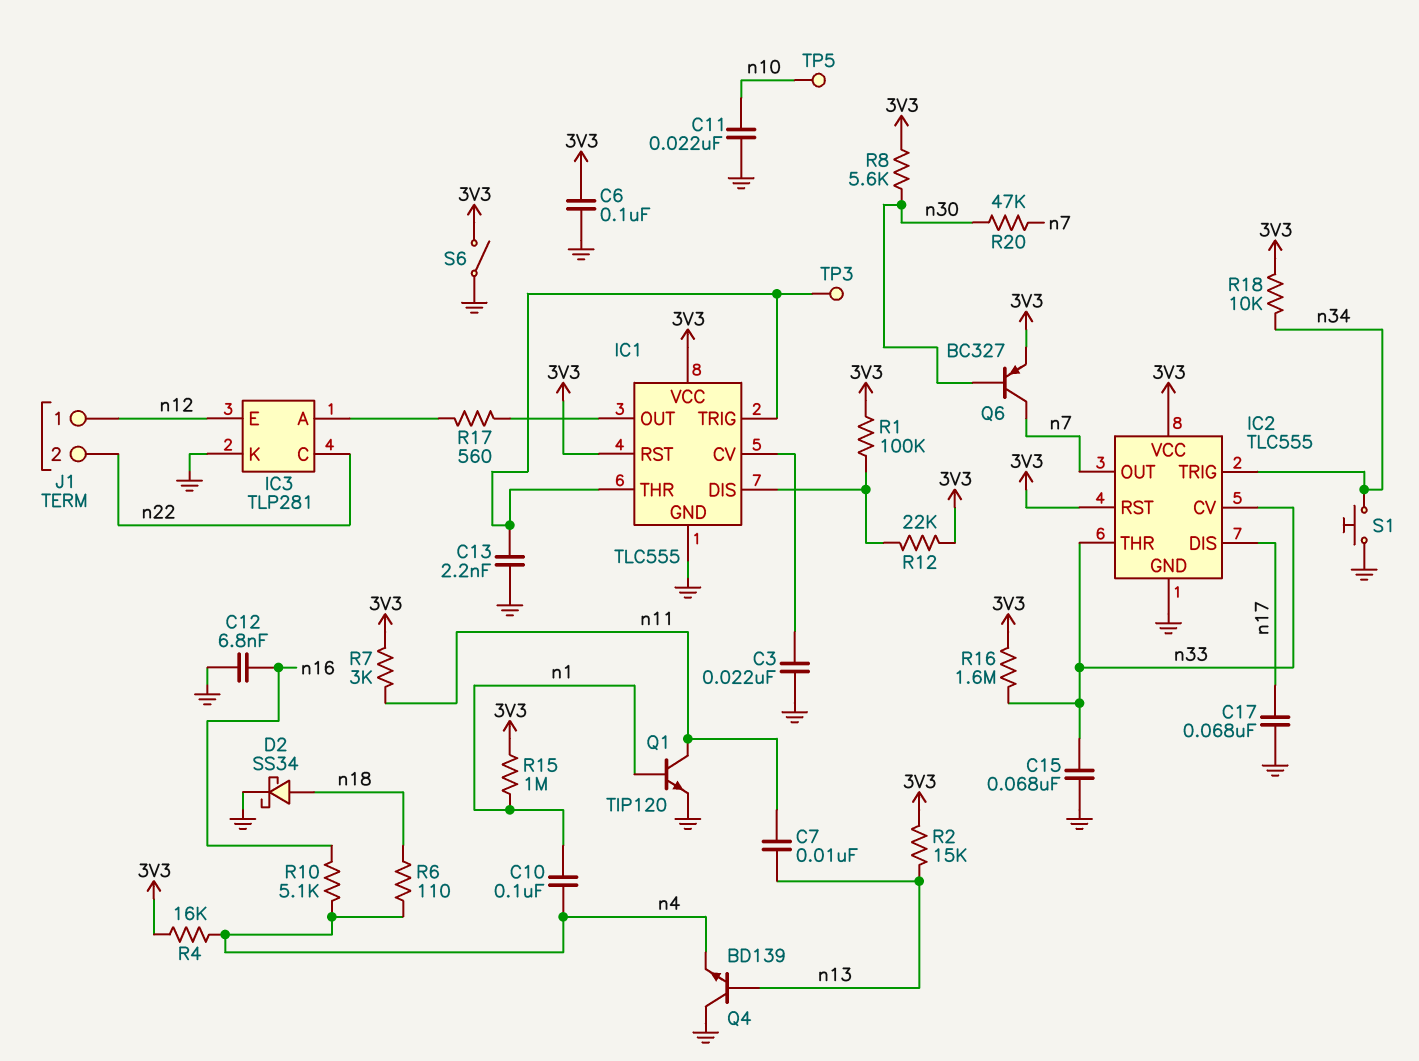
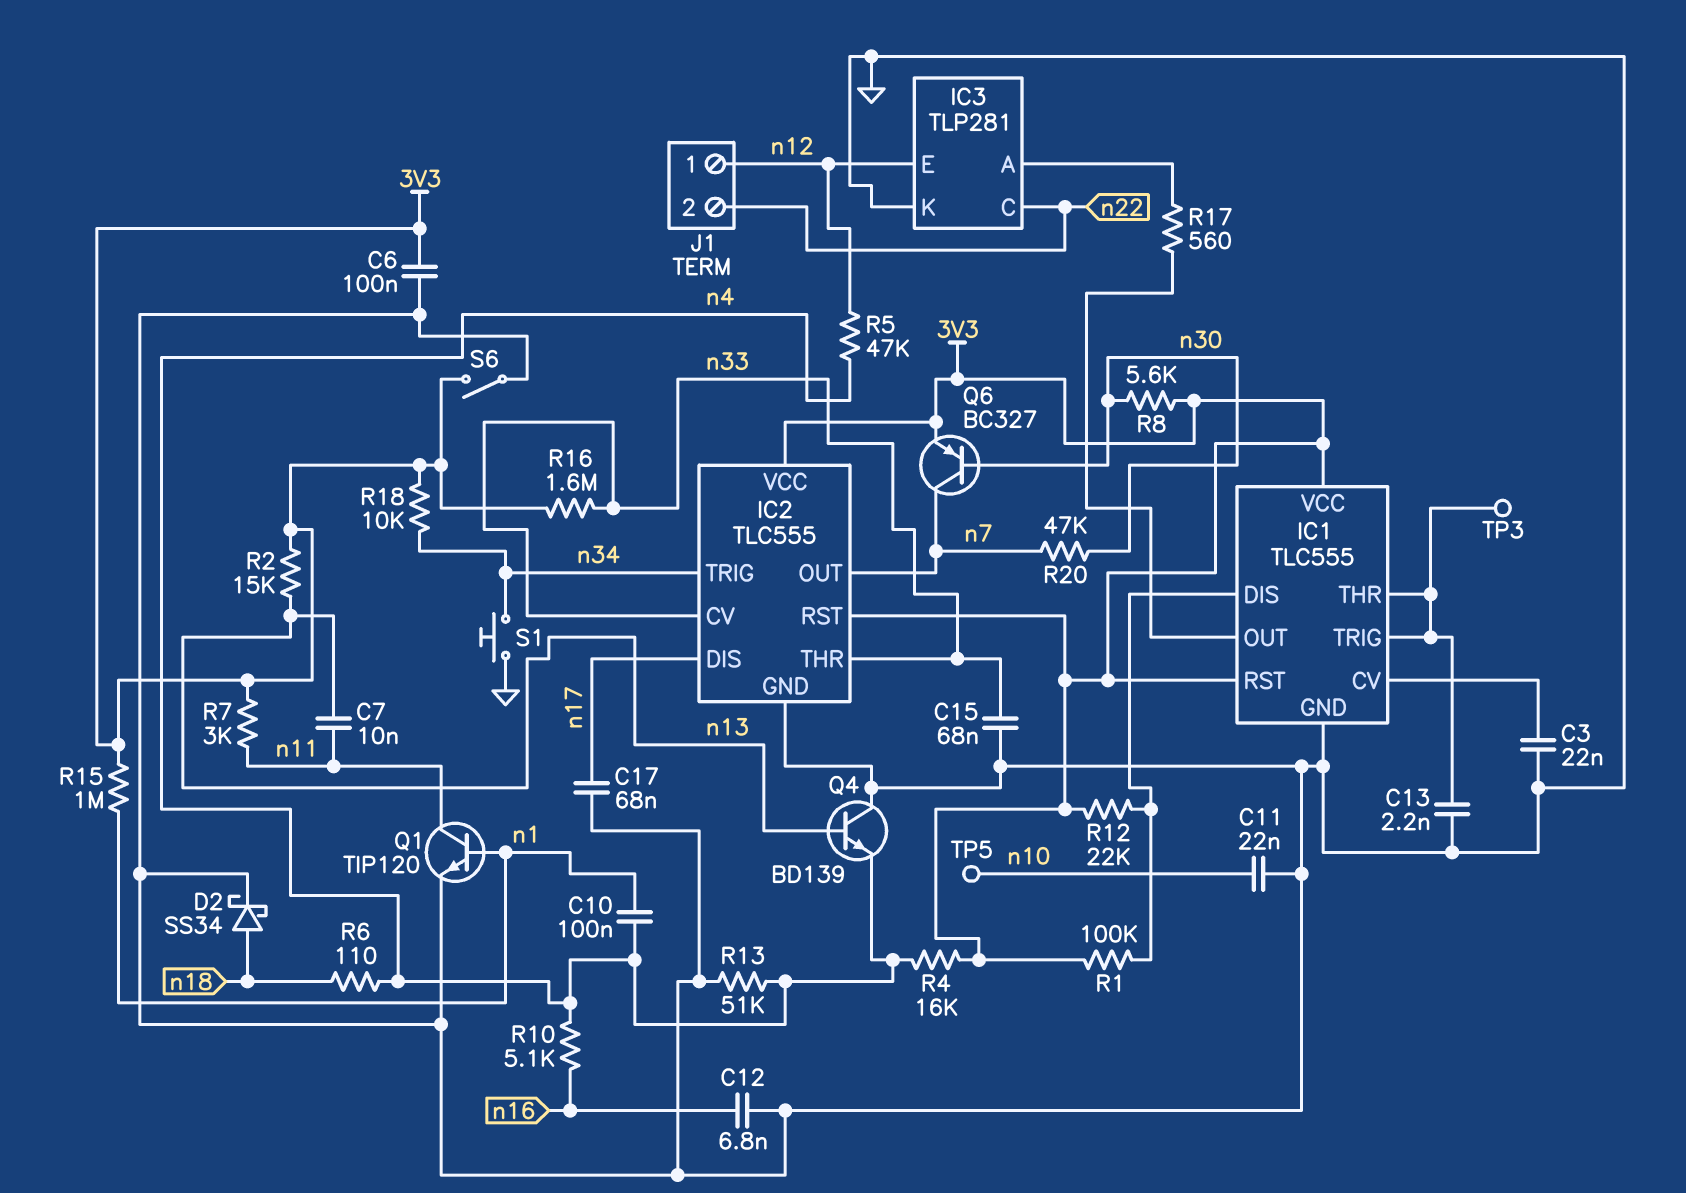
R5: none -> 47k (n4, n12)
R13: none -> 51k (GND, n4)

